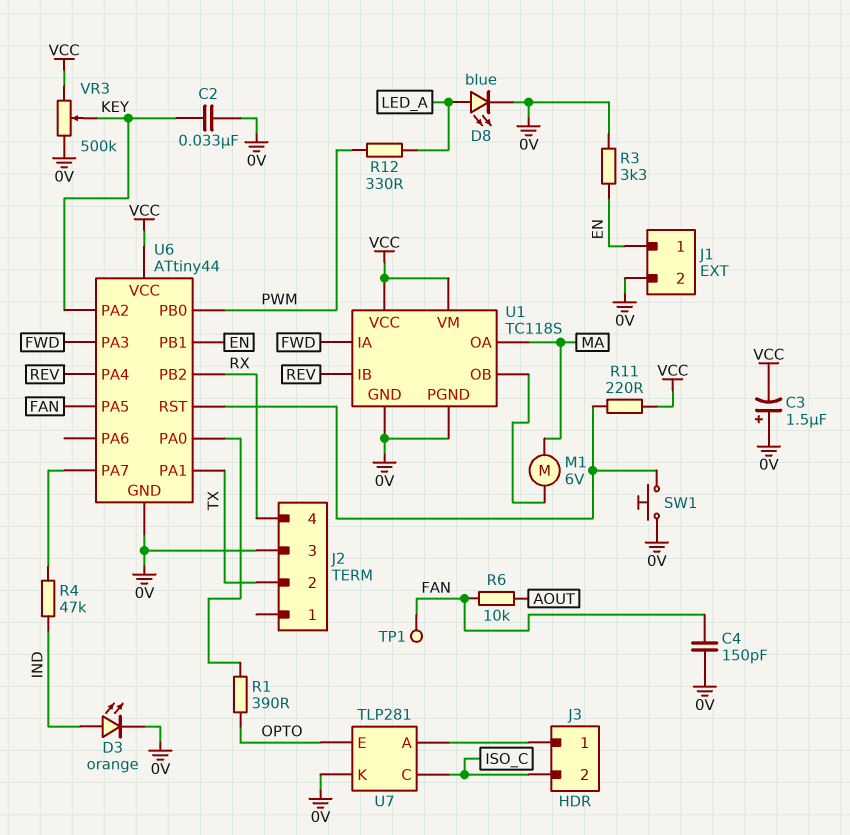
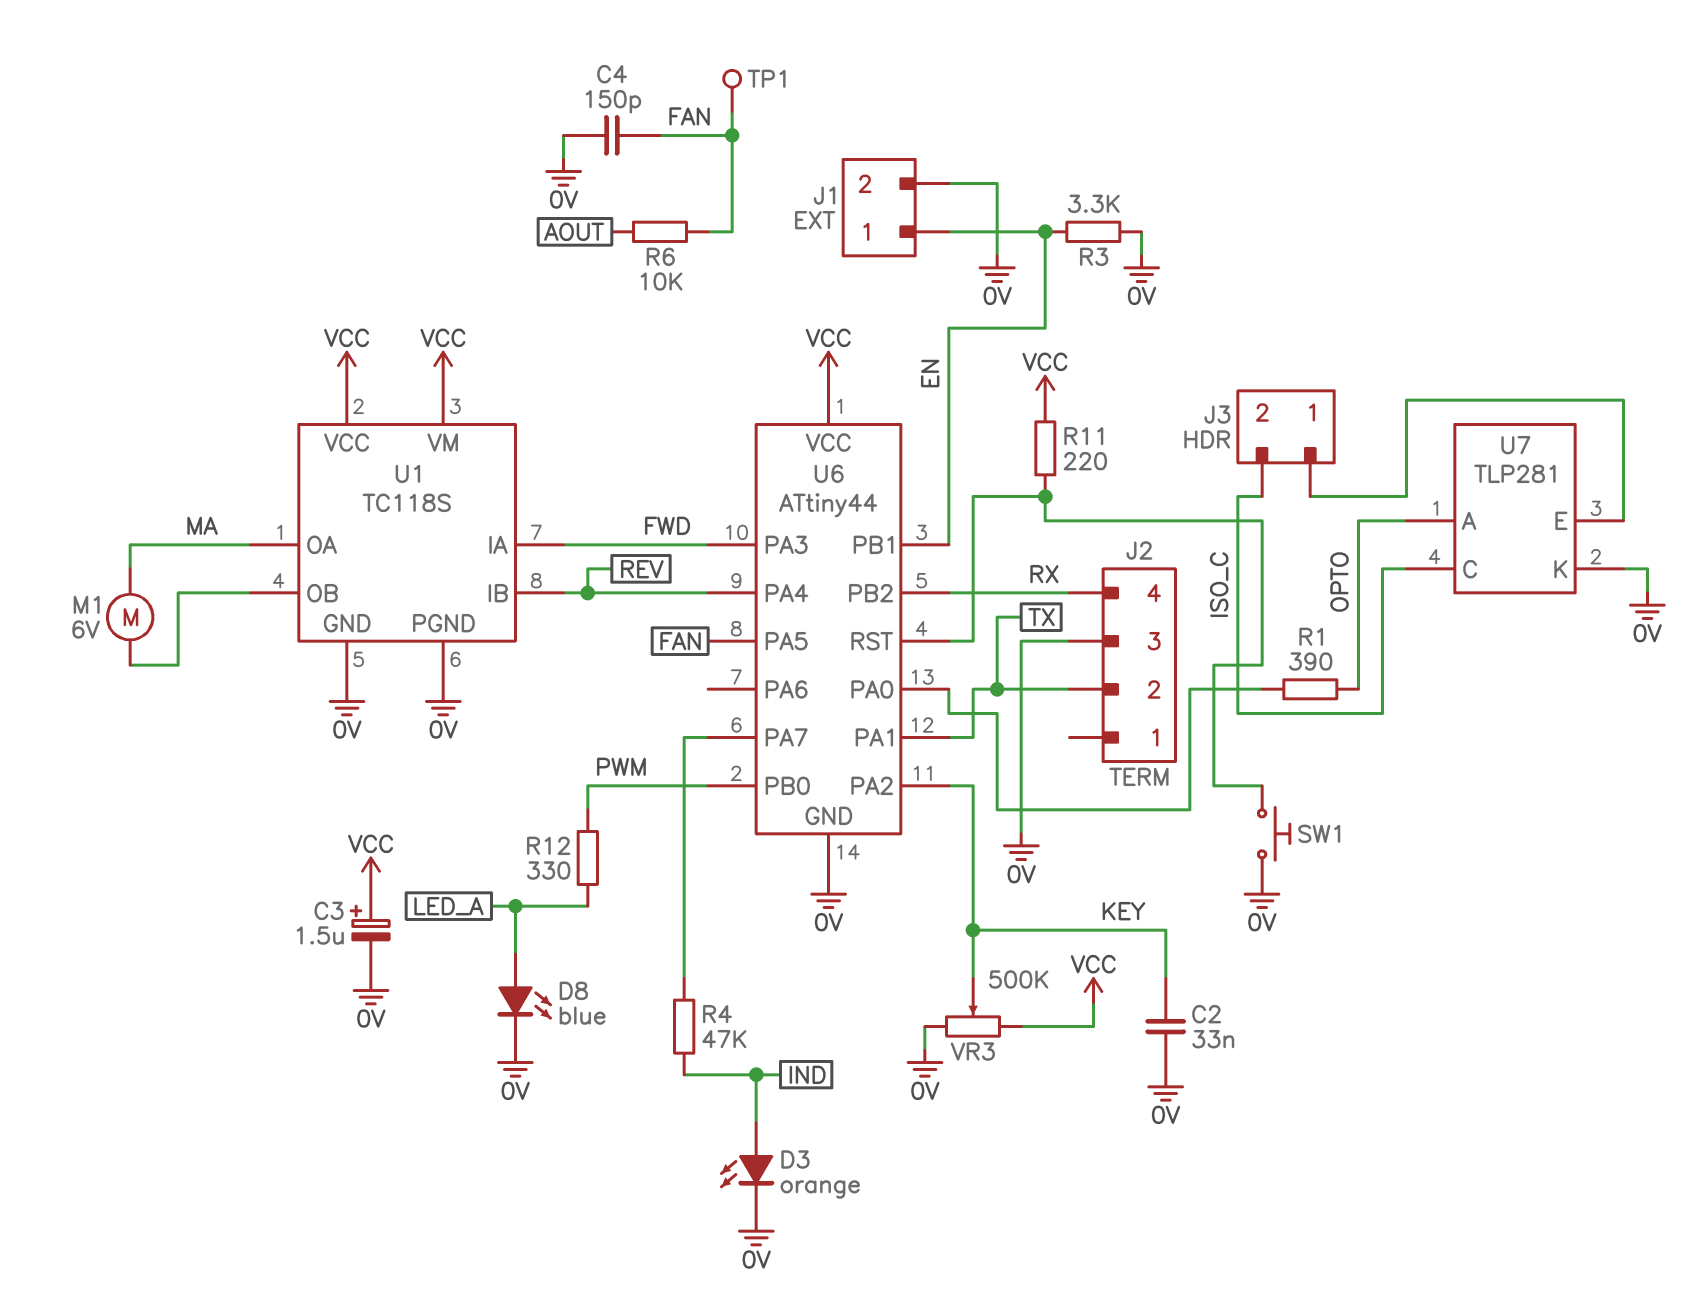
C3: 1.5uF (plus 0V, minus VCC) -> 1.5uF (plus VCC, minus 0V)
U7 pin A: J3/1 -> OPTO
U7 pin E: OPTO -> J3/1

